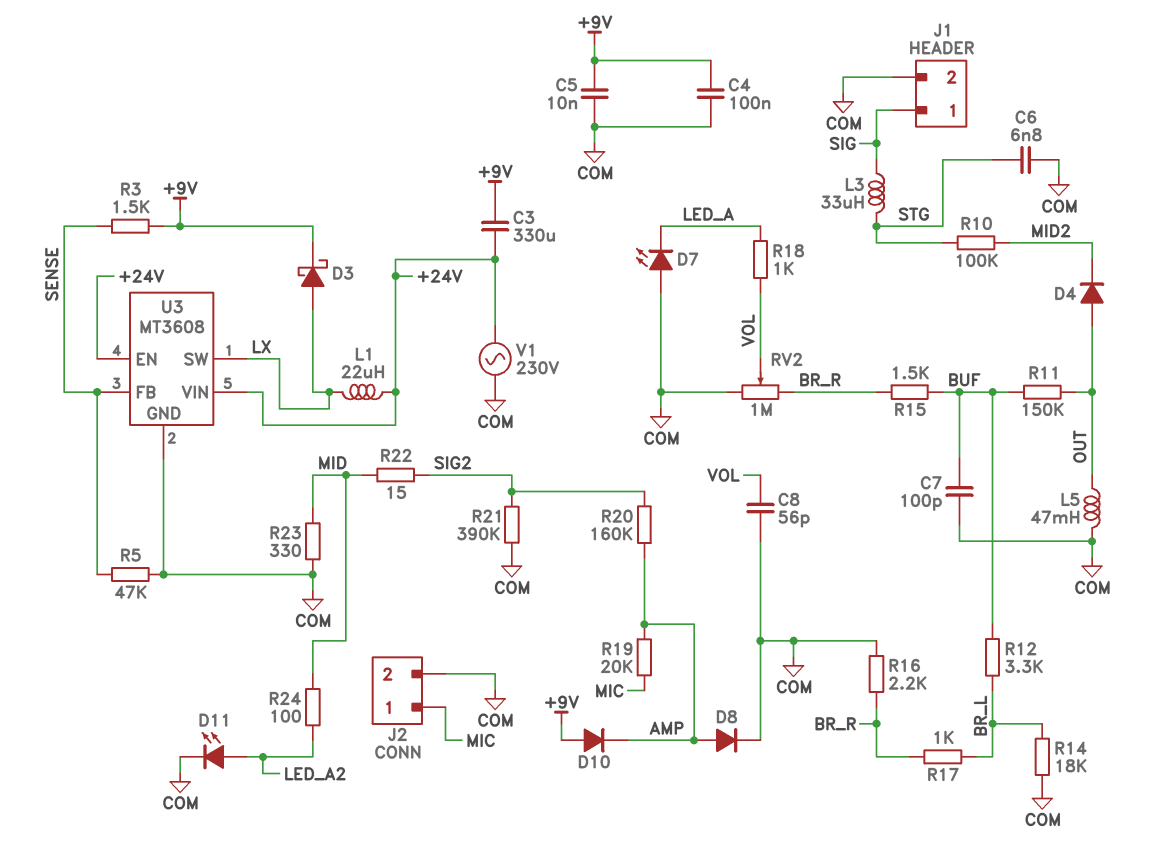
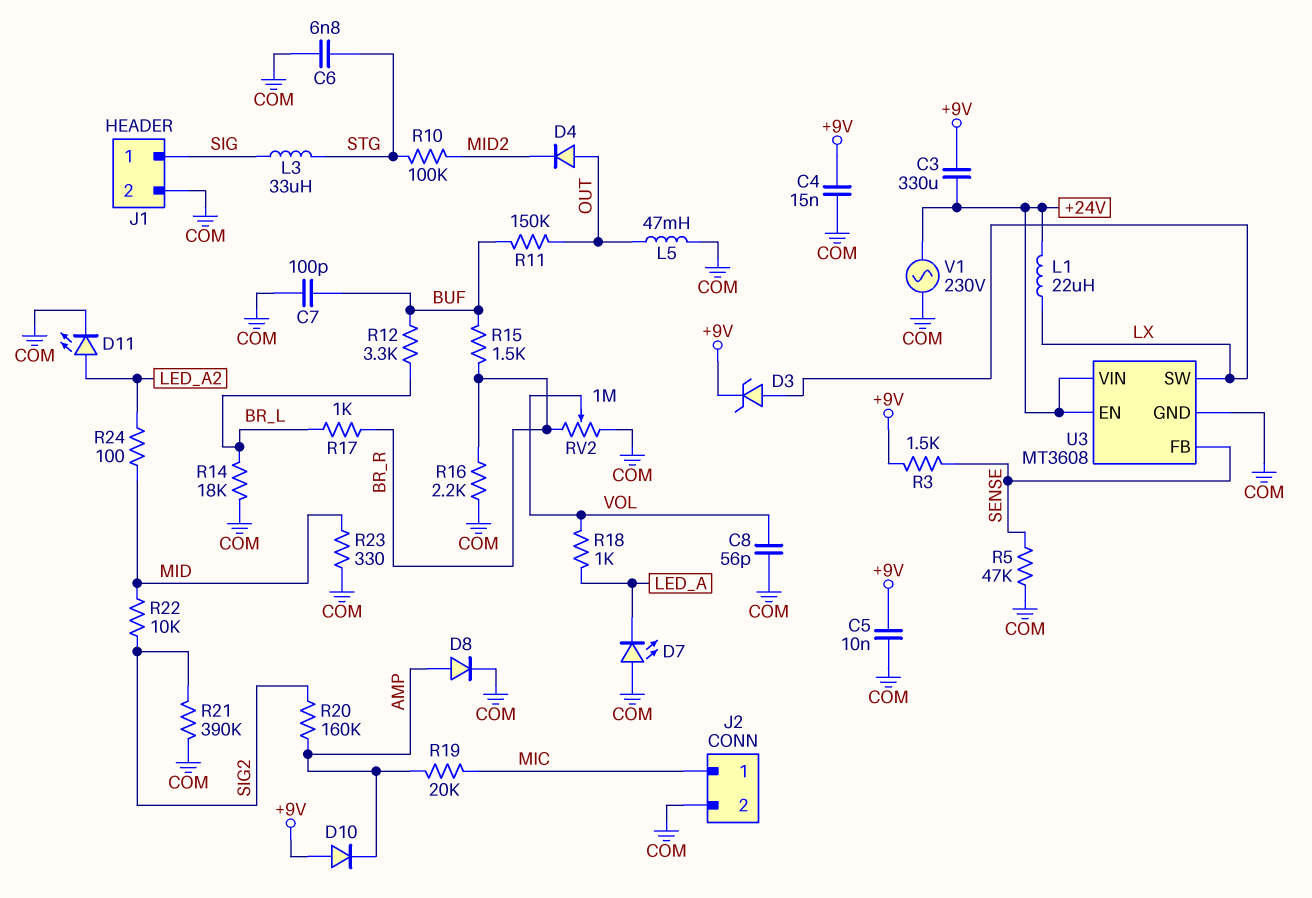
C4: 100nF (+9V, COM) -> 15nF (+9V, COM)
D3: schottky (A LX, K +9V) -> zener (A LX, K +9V)
R22: 15 (MID, SIG2) -> 10k (MID, SIG2)

